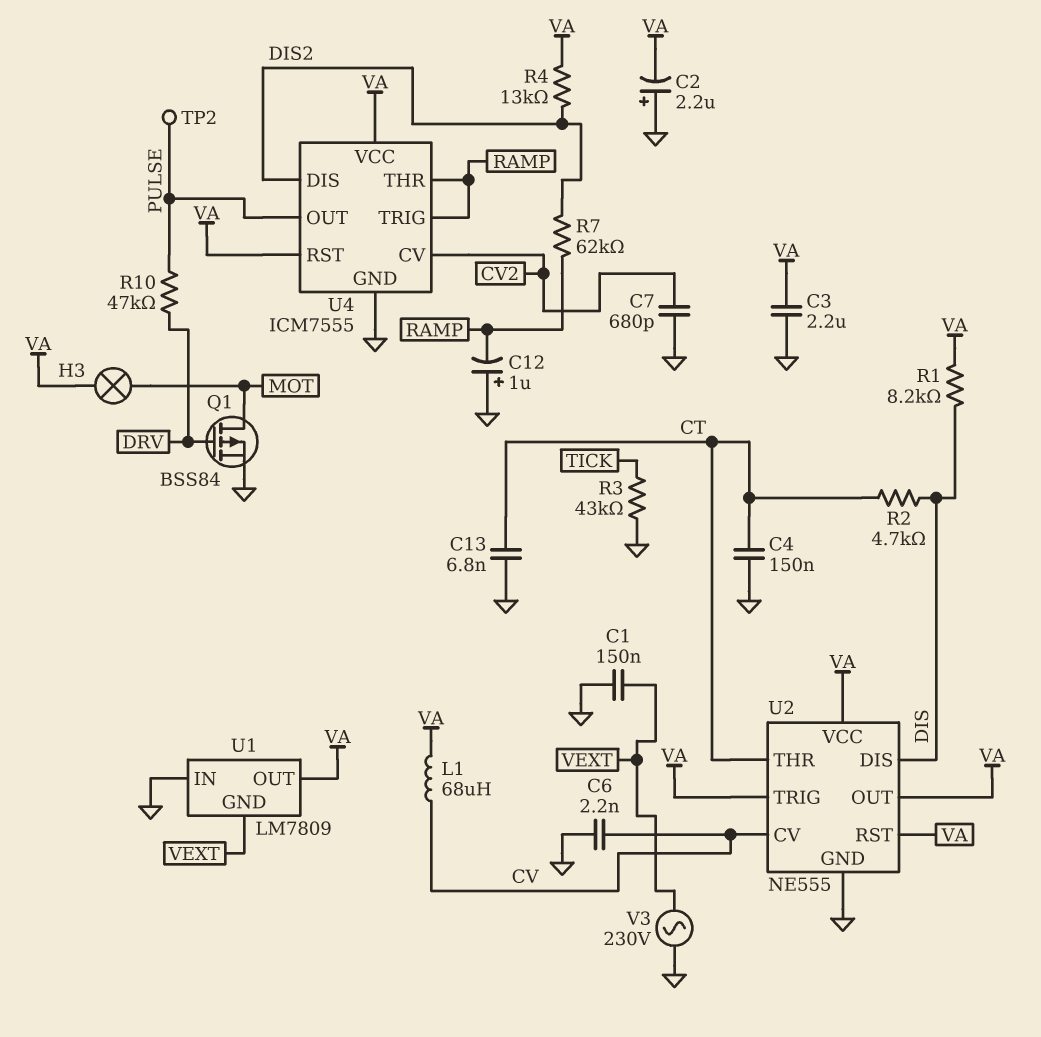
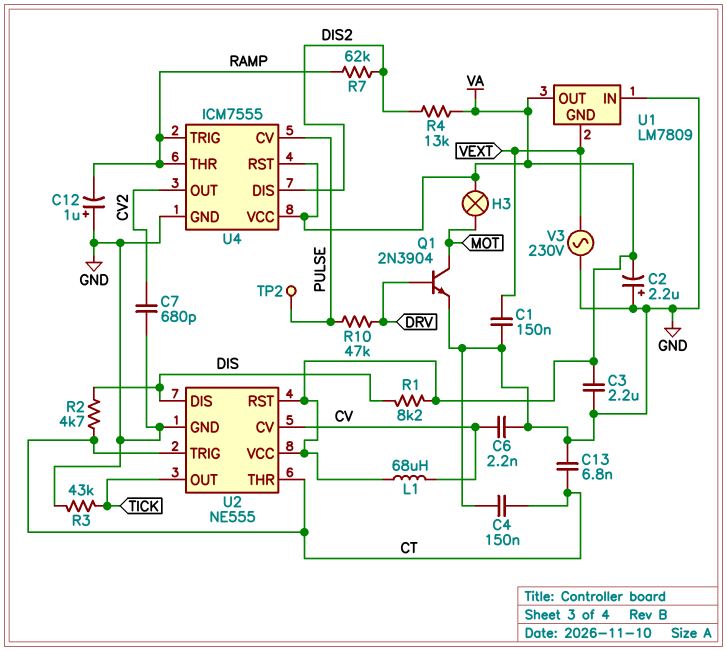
Q1: PMOS BSS84 (G DRV, D MOT, S GND) -> NPN 2N3904 (B DRV, C MOT, E GND)
U2 pin OUT: VA -> TICK
U2 pin TRIG: VA -> CT
U4 pin CV: CV2 -> PULSE
U4 pin OUT: PULSE -> CV2

